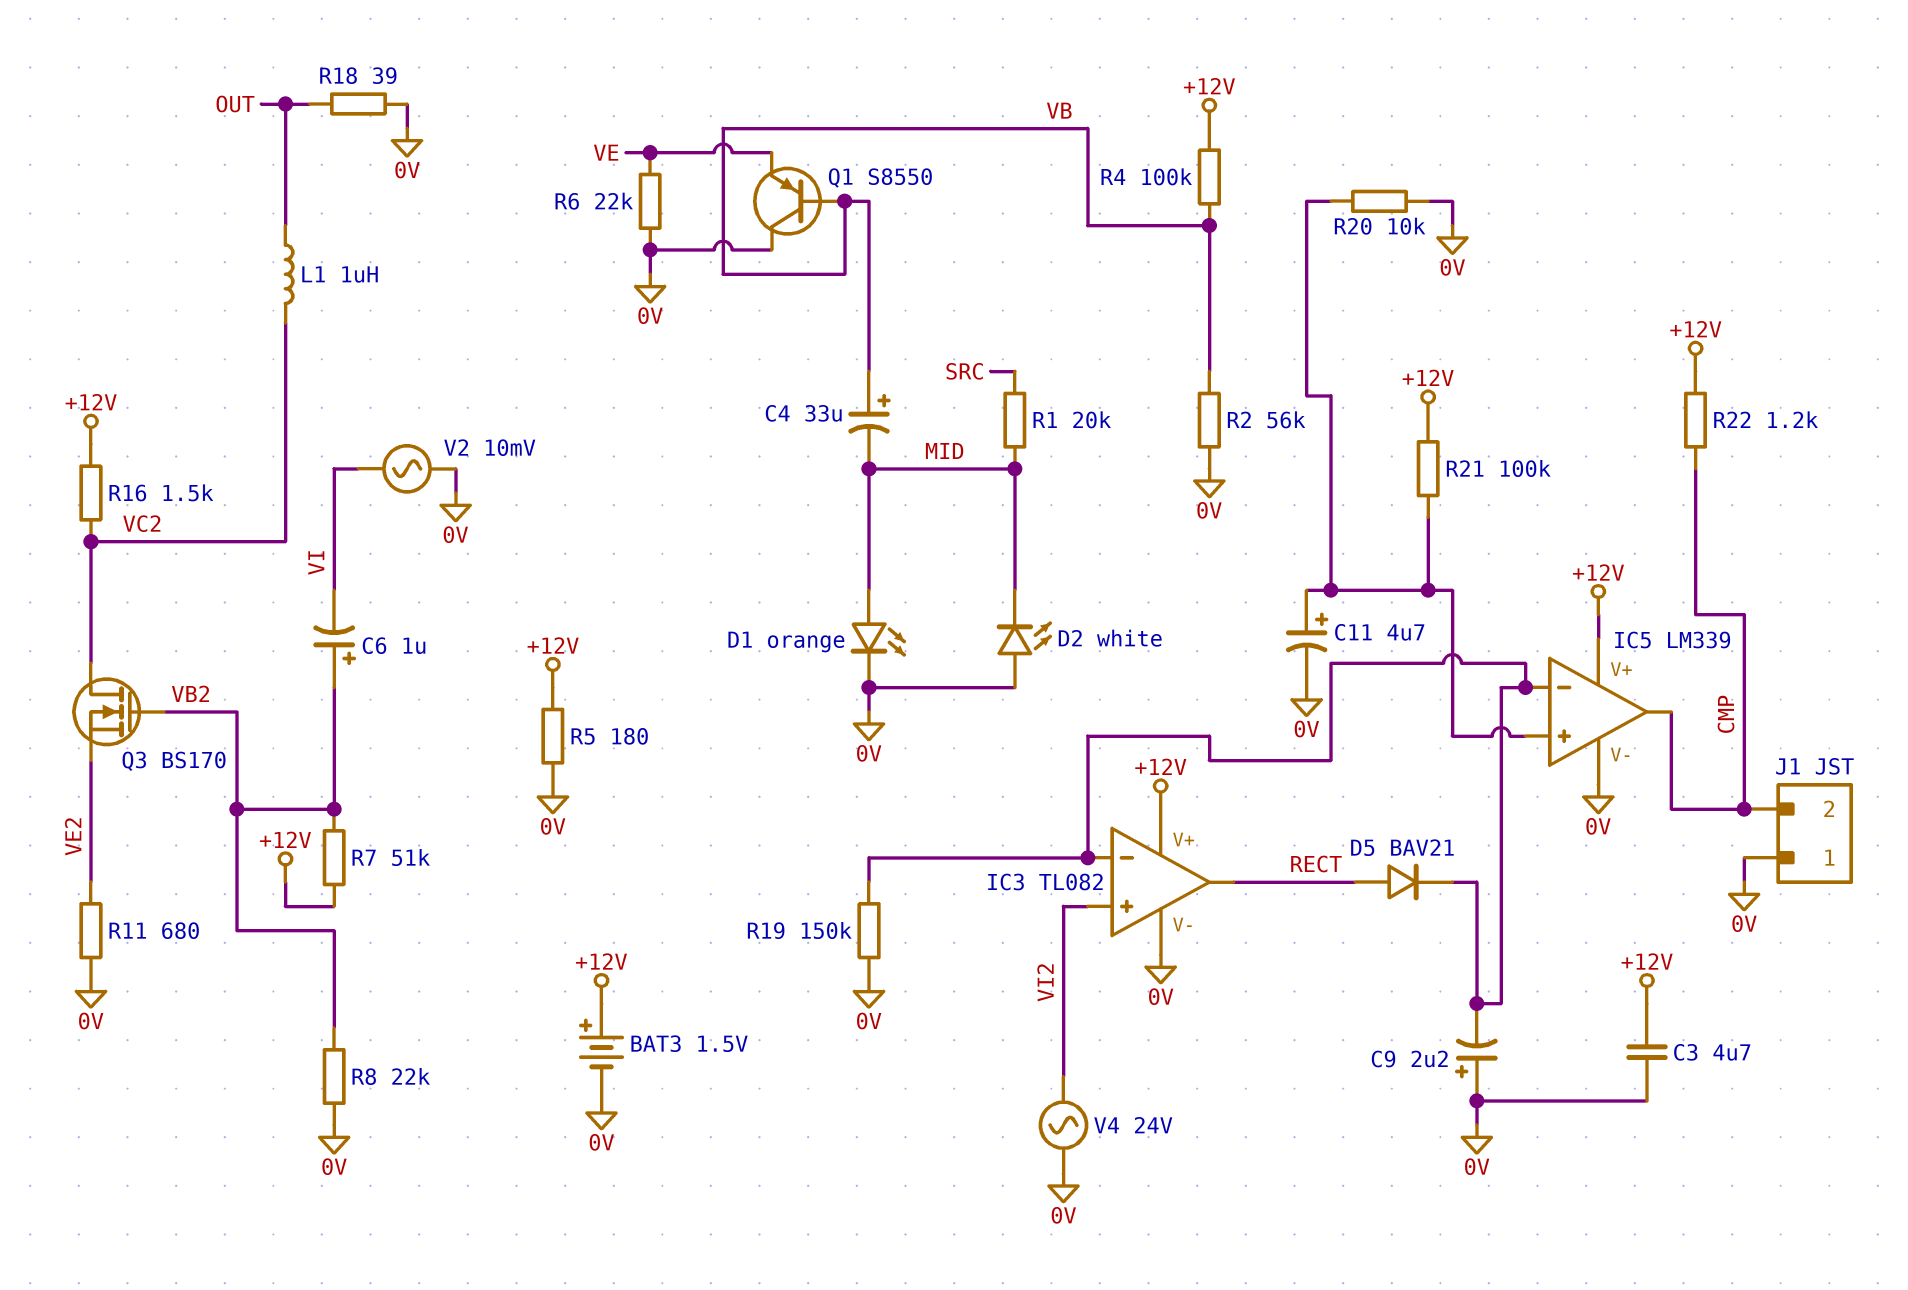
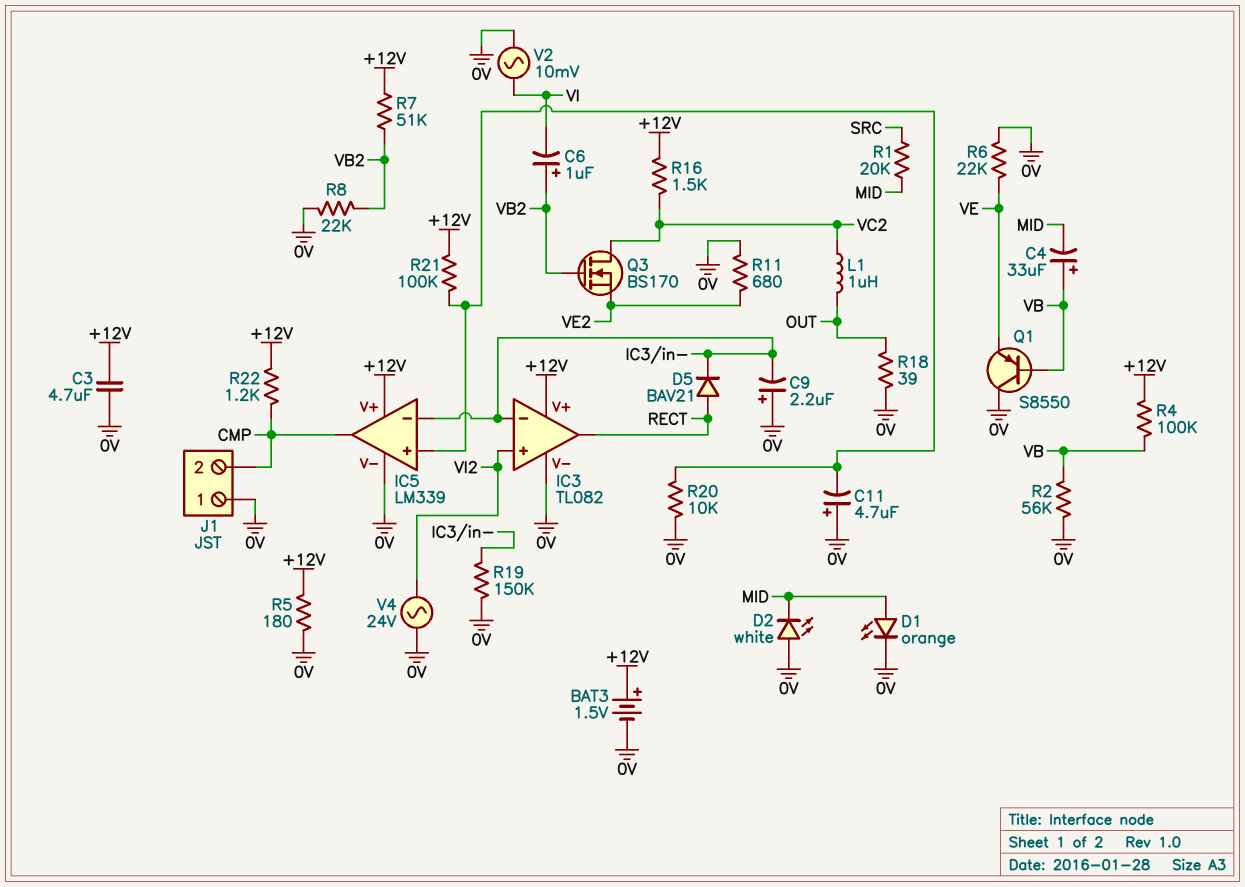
C11: 4.7uF (plus IC5/in+, minus 0V) -> 4.7uF (plus 0V, minus IC5/in+)

